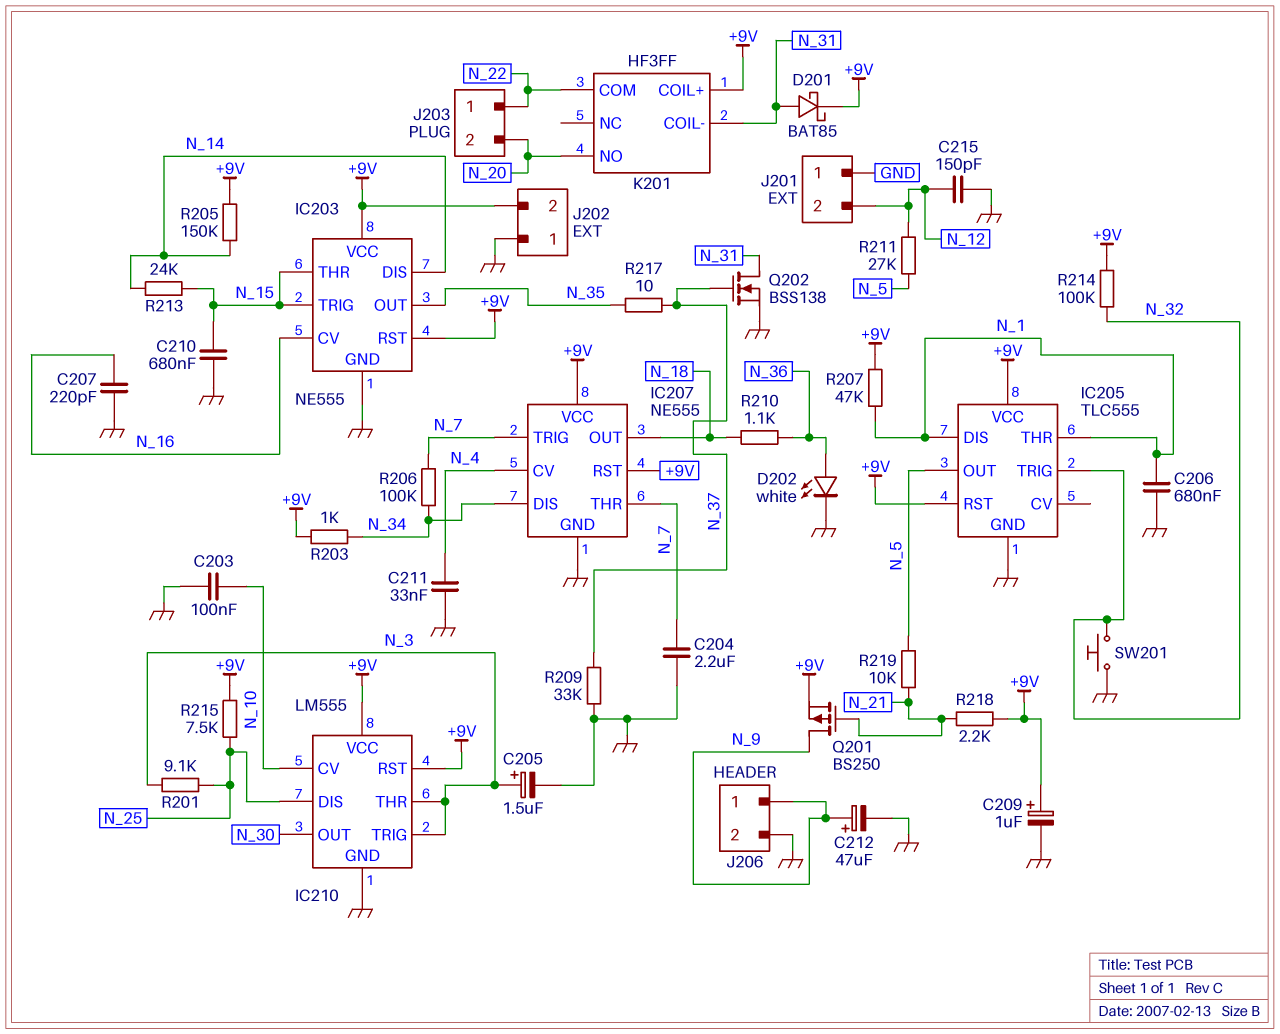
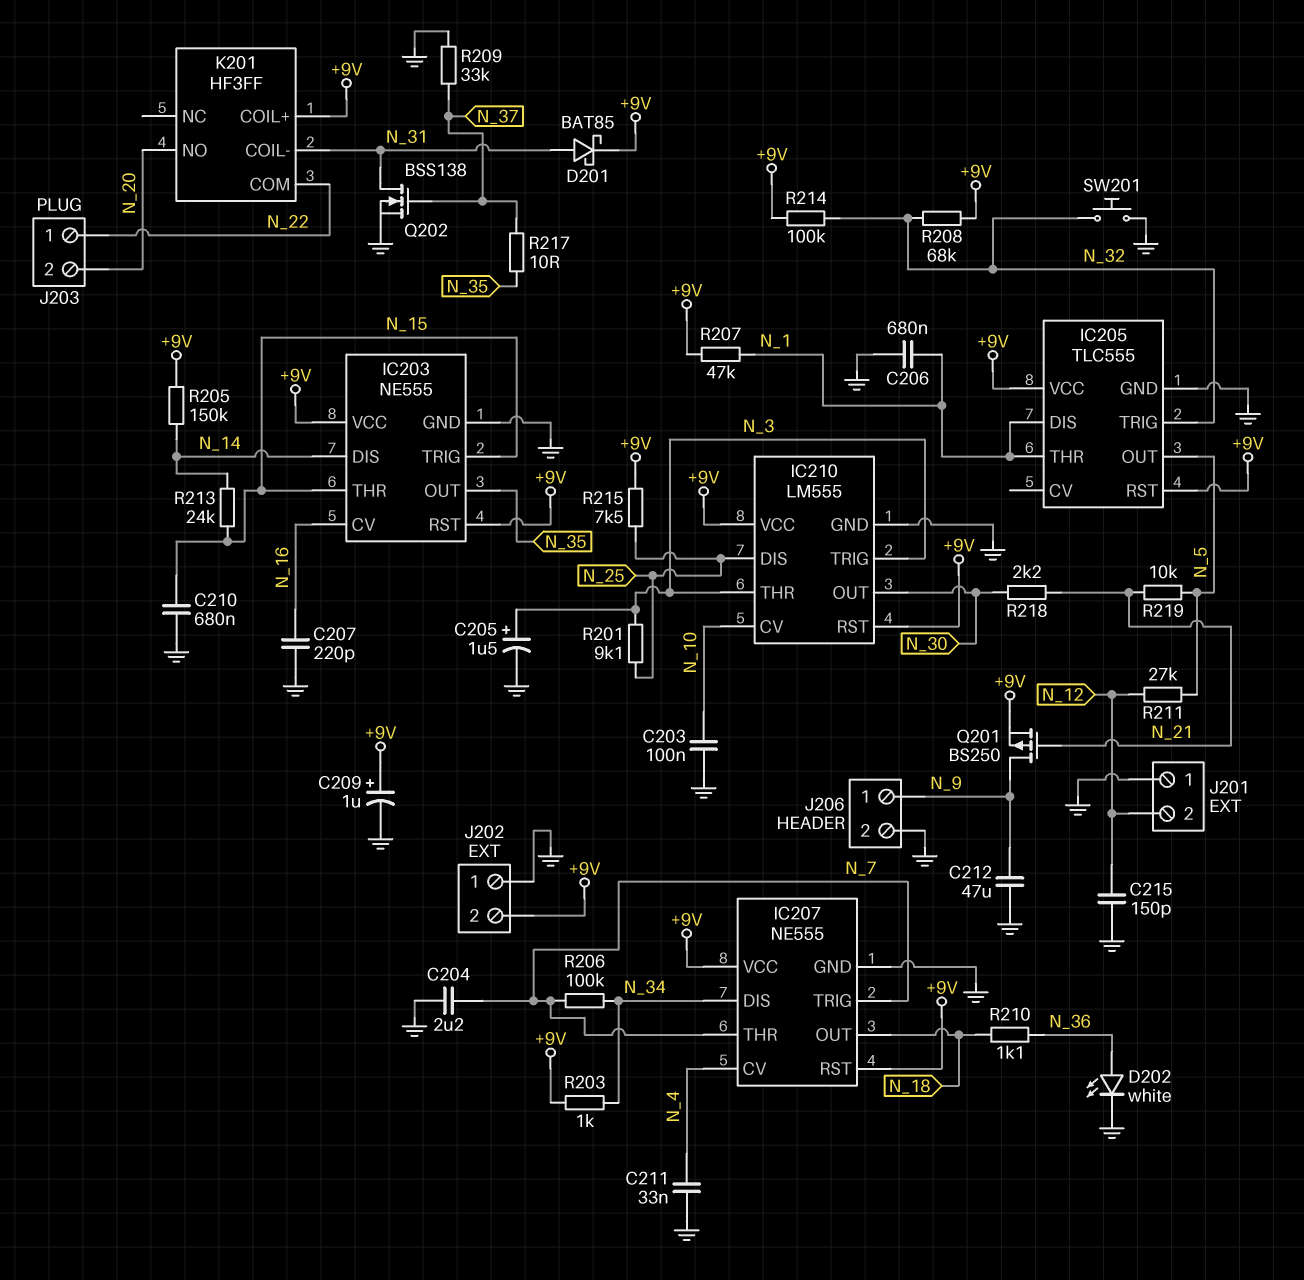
C212: 47uF (plus N_9, minus GND) -> 47uF (GND, N_9)
R208: none -> 68k (+9V, N_32)
R218: 2.2k (+9V, N_21) -> 2.2k (N_21, N_30)

